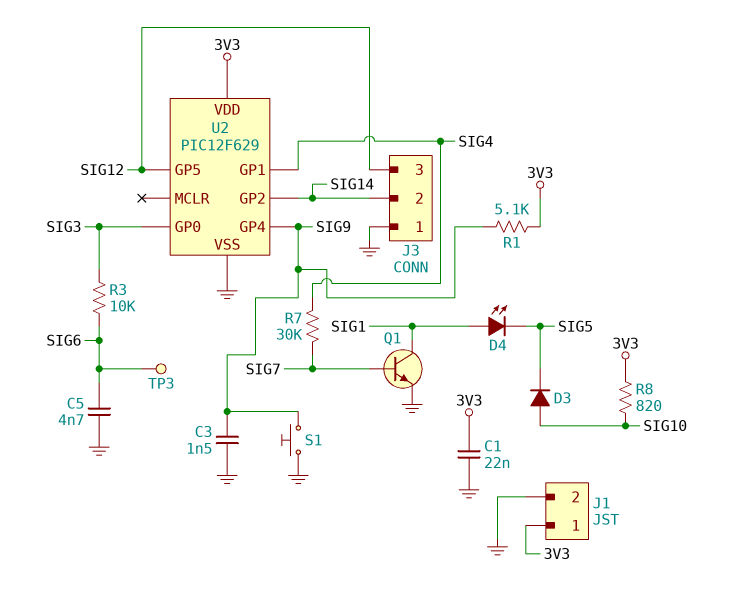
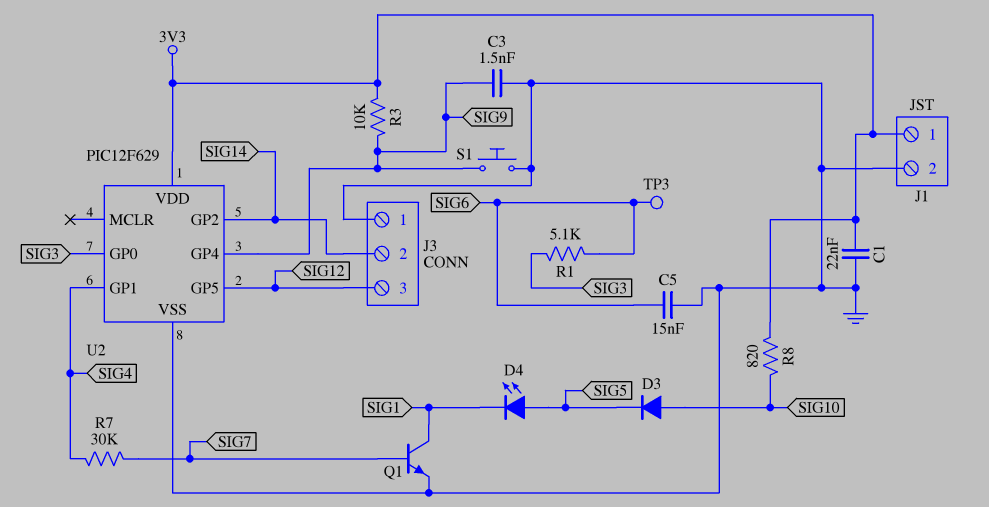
C5: 4.7nF (GND, SIG6) -> 15nF (GND, SIG6)
D4: LED (A SIG1, K SIG5) -> LED (A SIG5, K SIG1)
R1: 5.1k (3V3, SIG9) -> 5.1k (SIG3, SIG6)
R3: 10k (SIG3, SIG6) -> 10k (3V3, SIG9)

